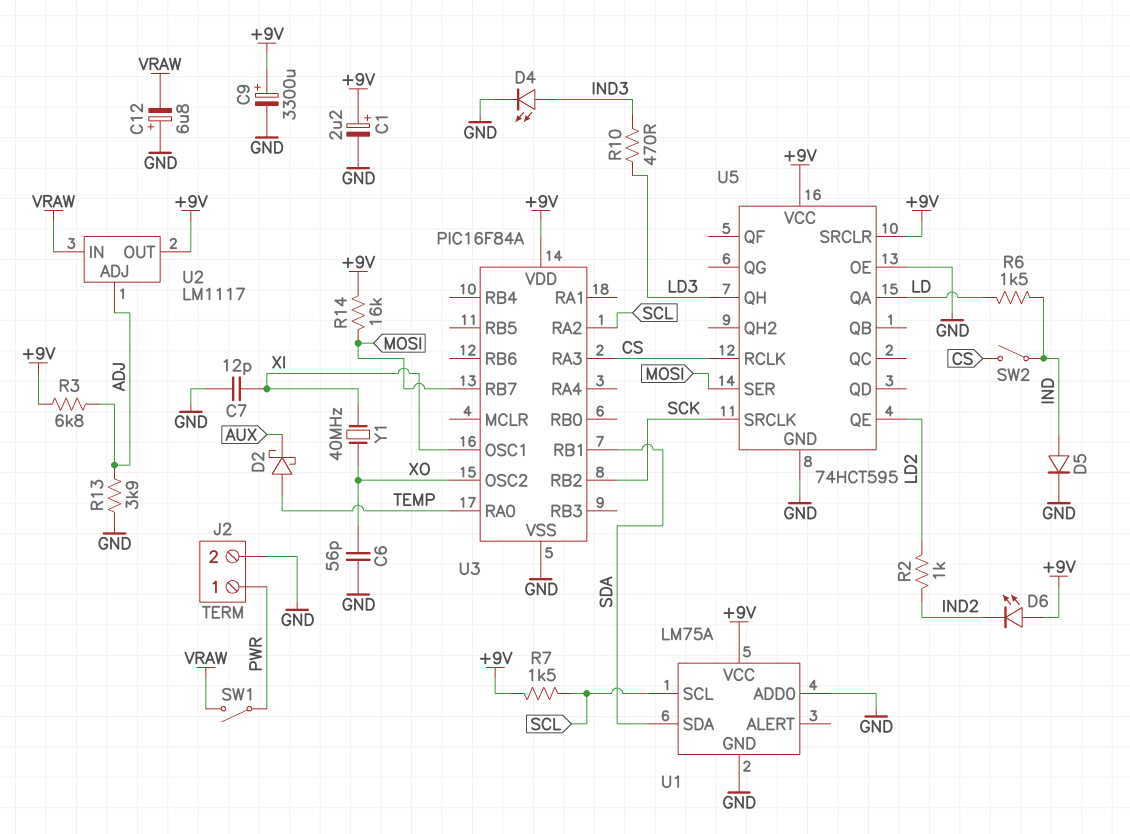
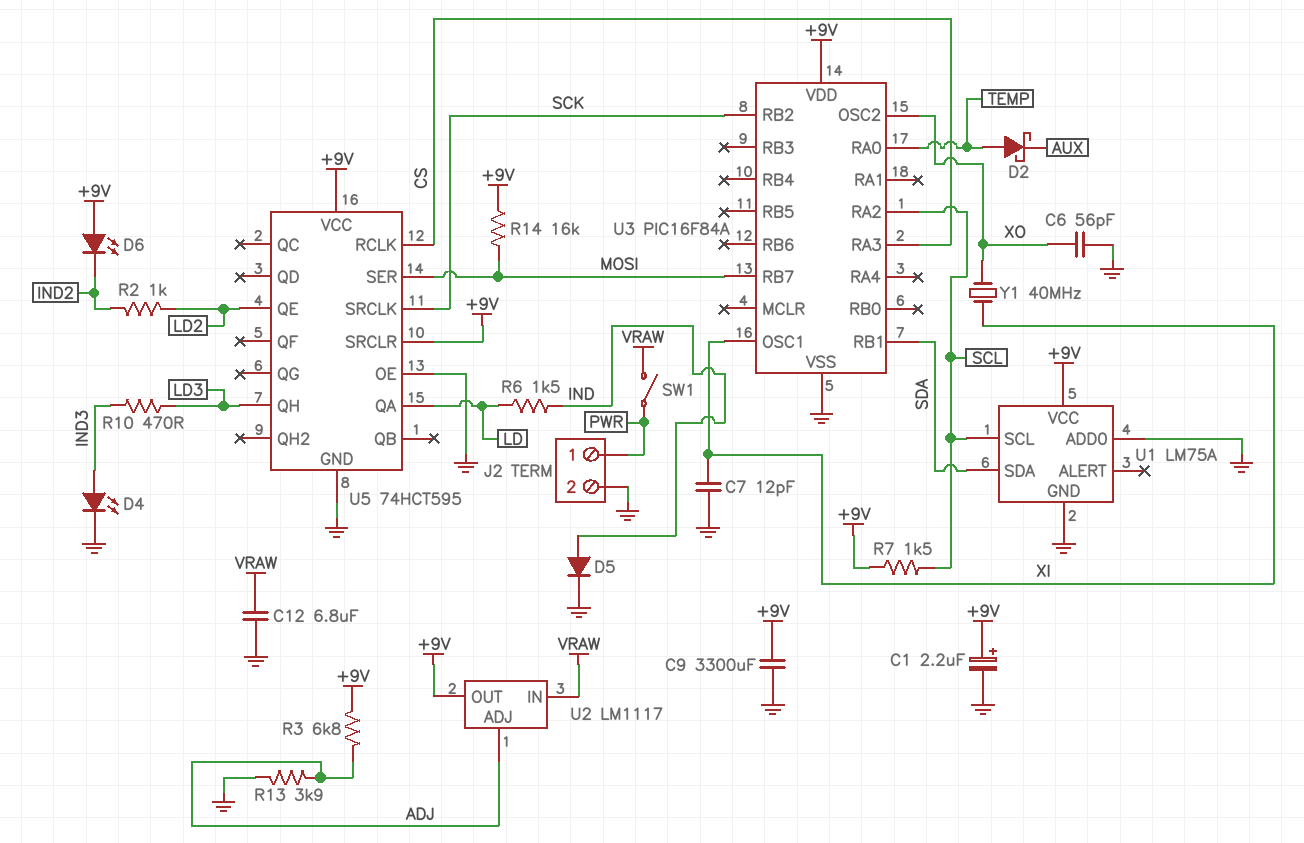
C9: 3300uF (plus +9V, minus GND) -> 3300uF (+9V, GND)
C12: 6.8uF (plus GND, minus VRAW) -> 6.8uF (GND, VRAW)
SW2: switch (CS, IND) -> none

